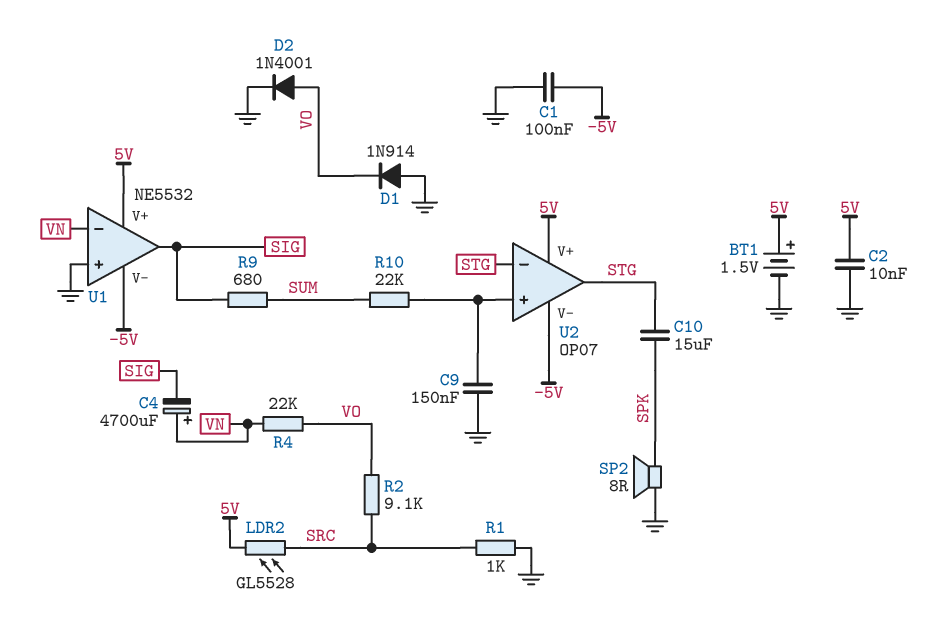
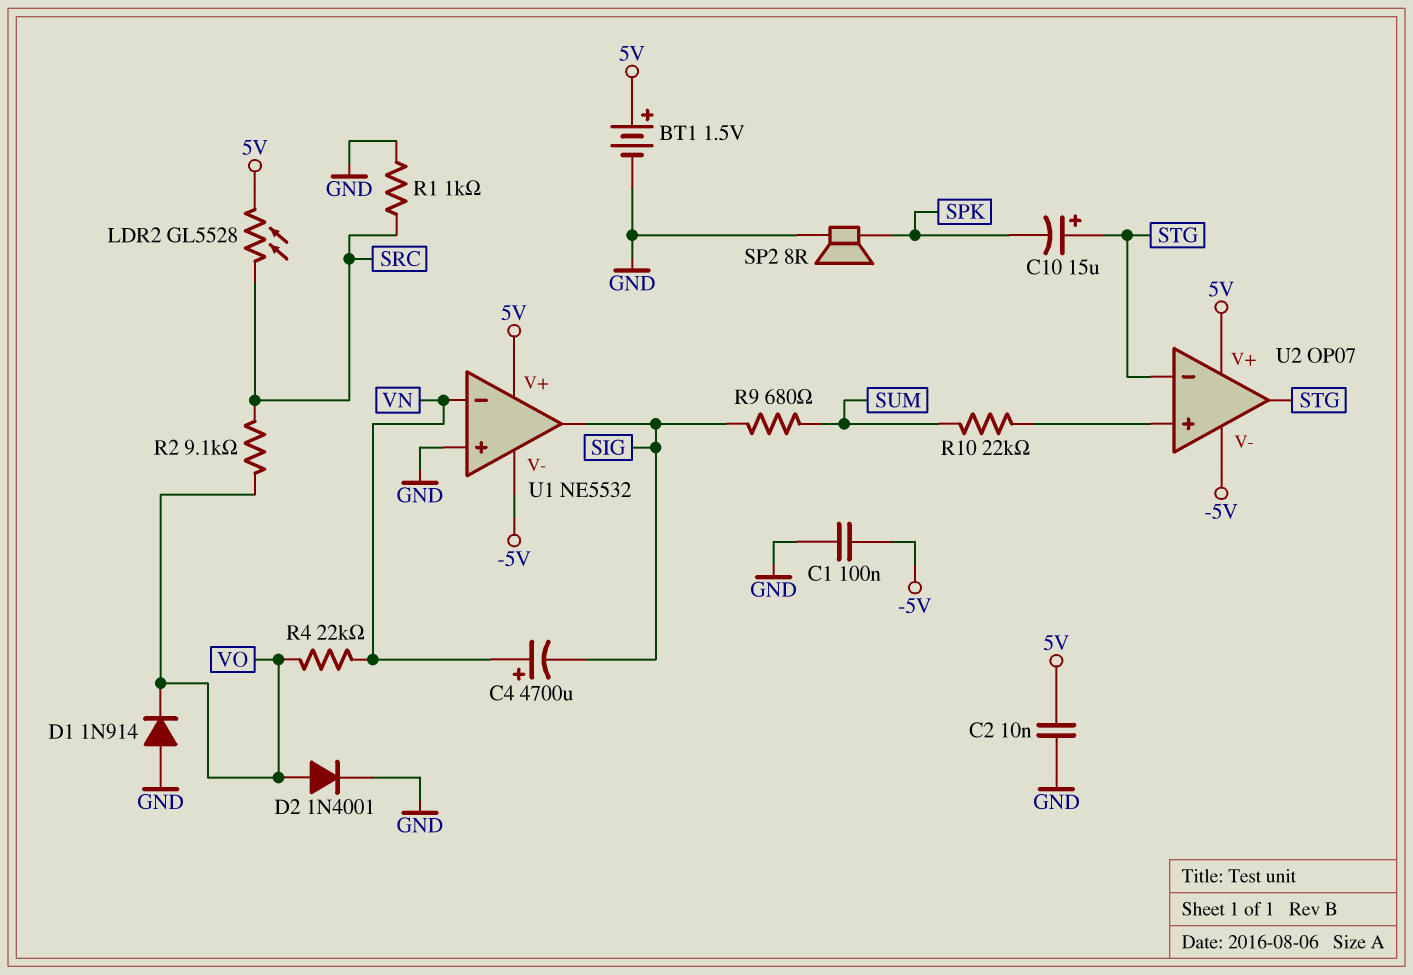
C9: 150nF (GND, U2/in+) -> none
C10: 15uF (SPK, STG) -> 15uF (plus STG, minus SPK)

